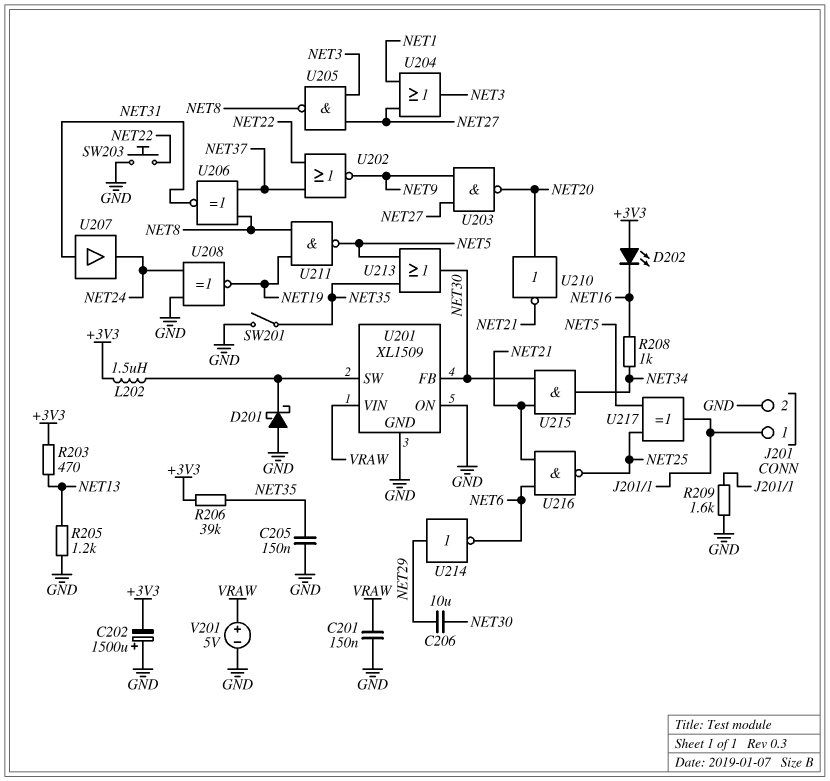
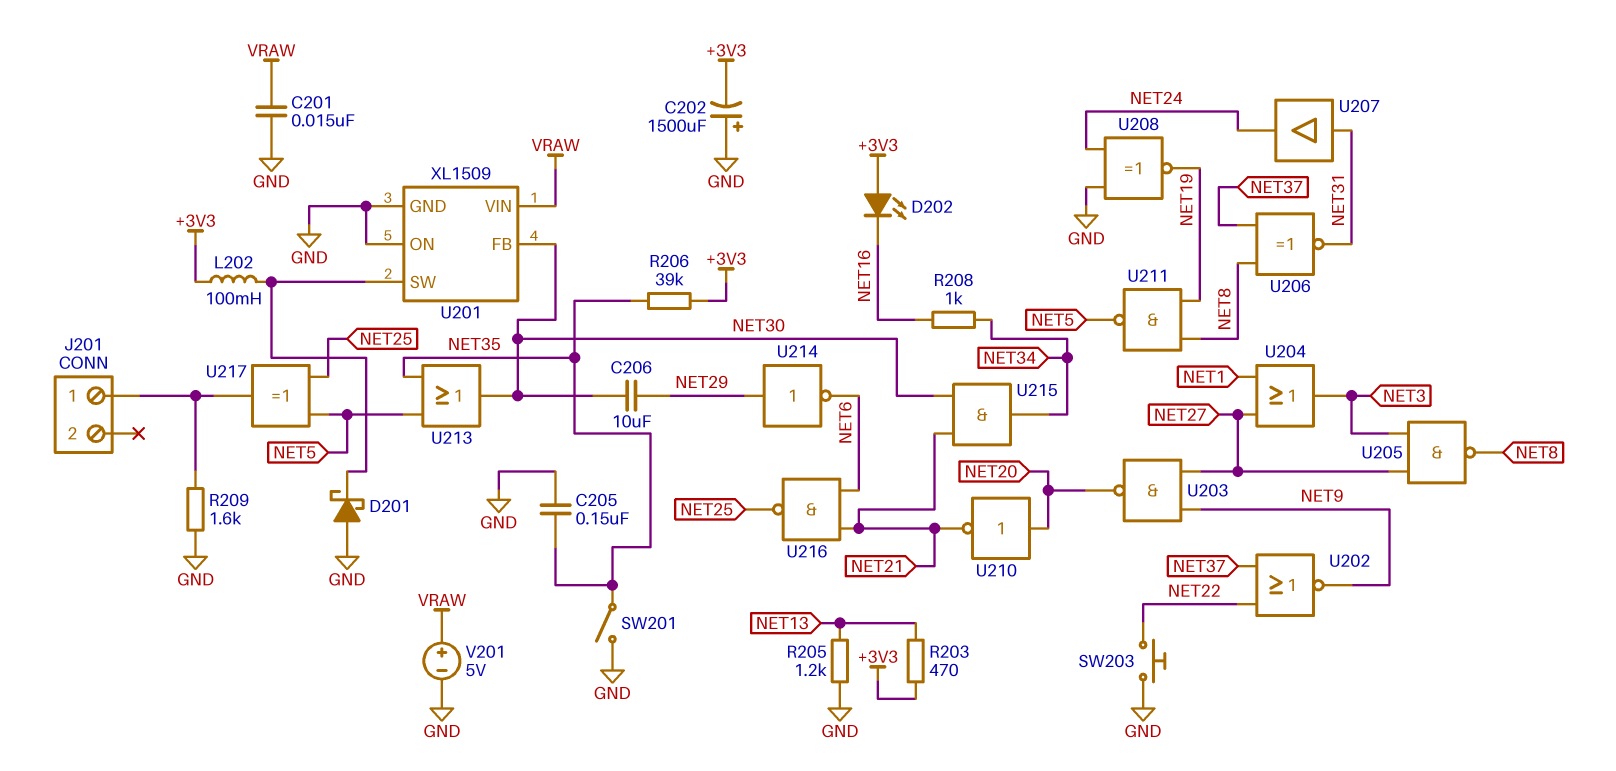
C201: 150nF (GND, VRAW) -> 15nF (GND, VRAW)
J201 pin 2: GND -> none
L202: 1.5uH (+3V3, U201/SW) -> 100mH (+3V3, U201/SW)

